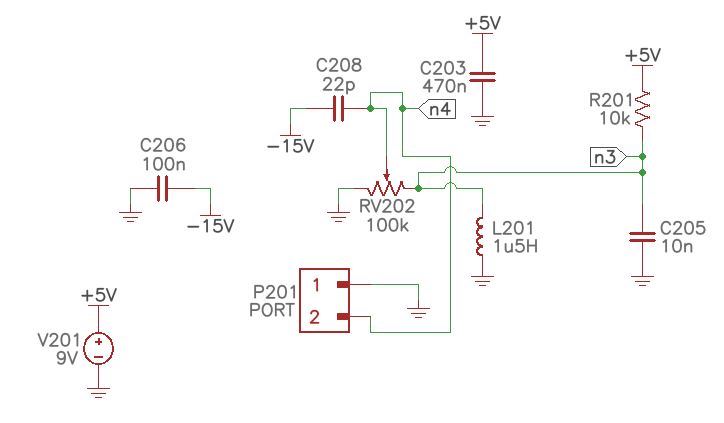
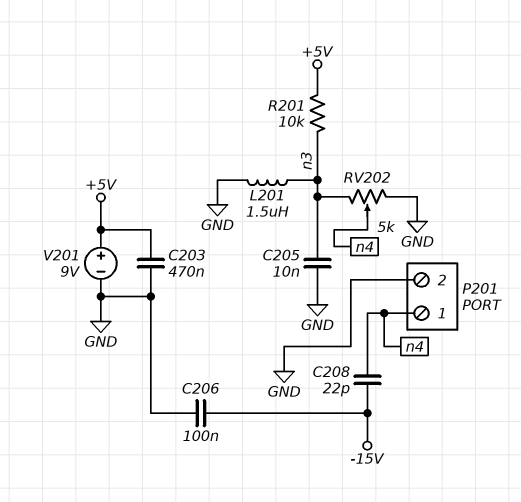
P201 pin 1: GND -> n4
P201 pin 2: n4 -> GND
RV202: 100k (GND, n3, wiper n4) -> 5k (GND, n3, wiper n4)

